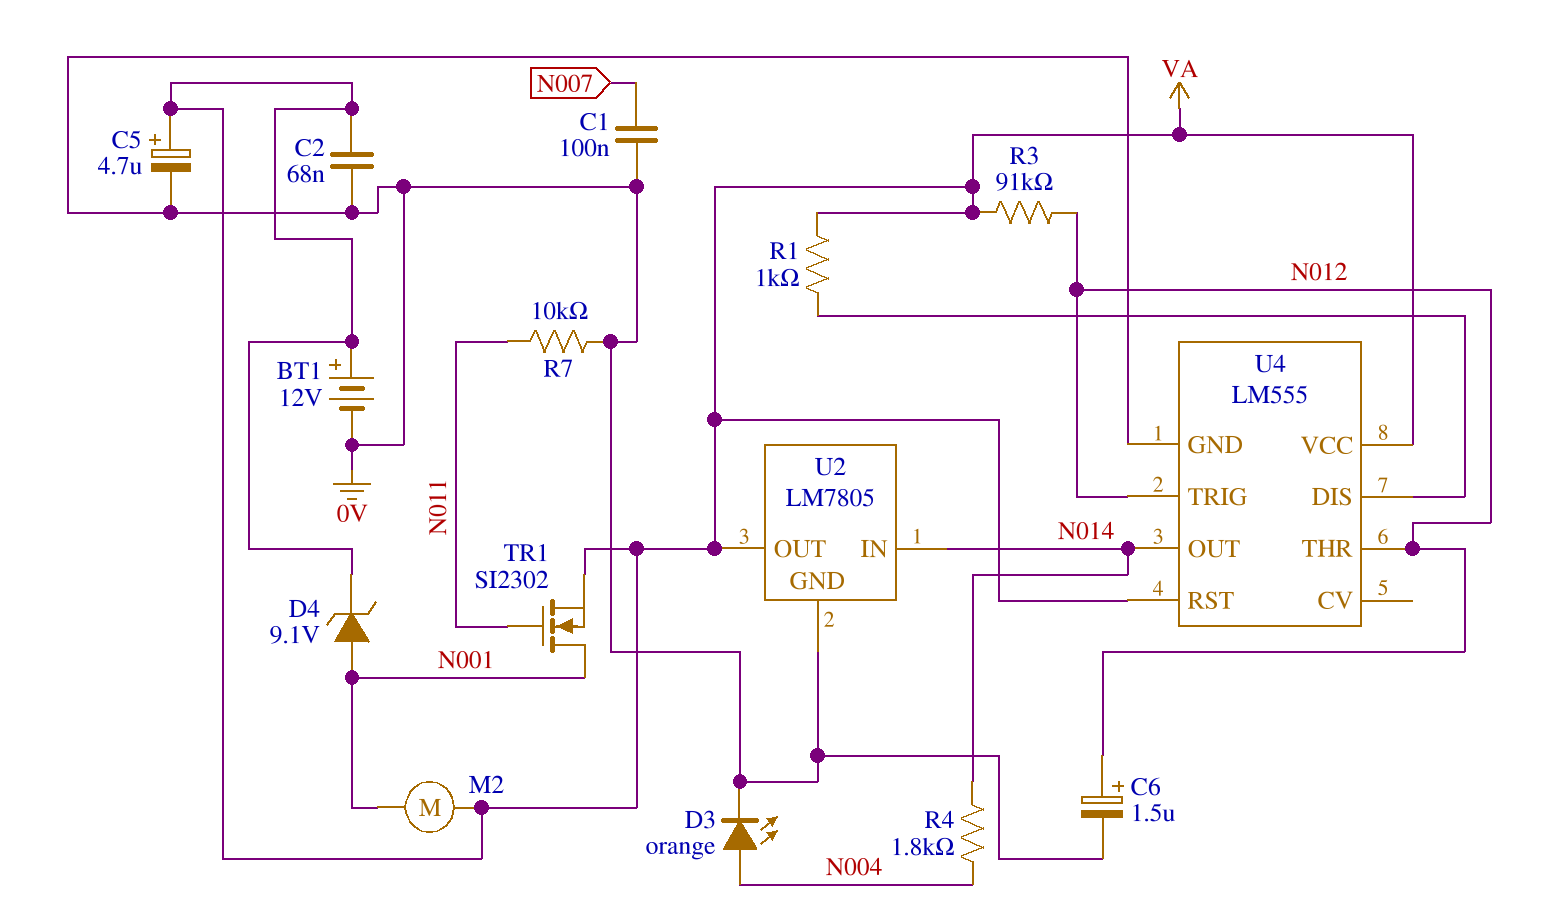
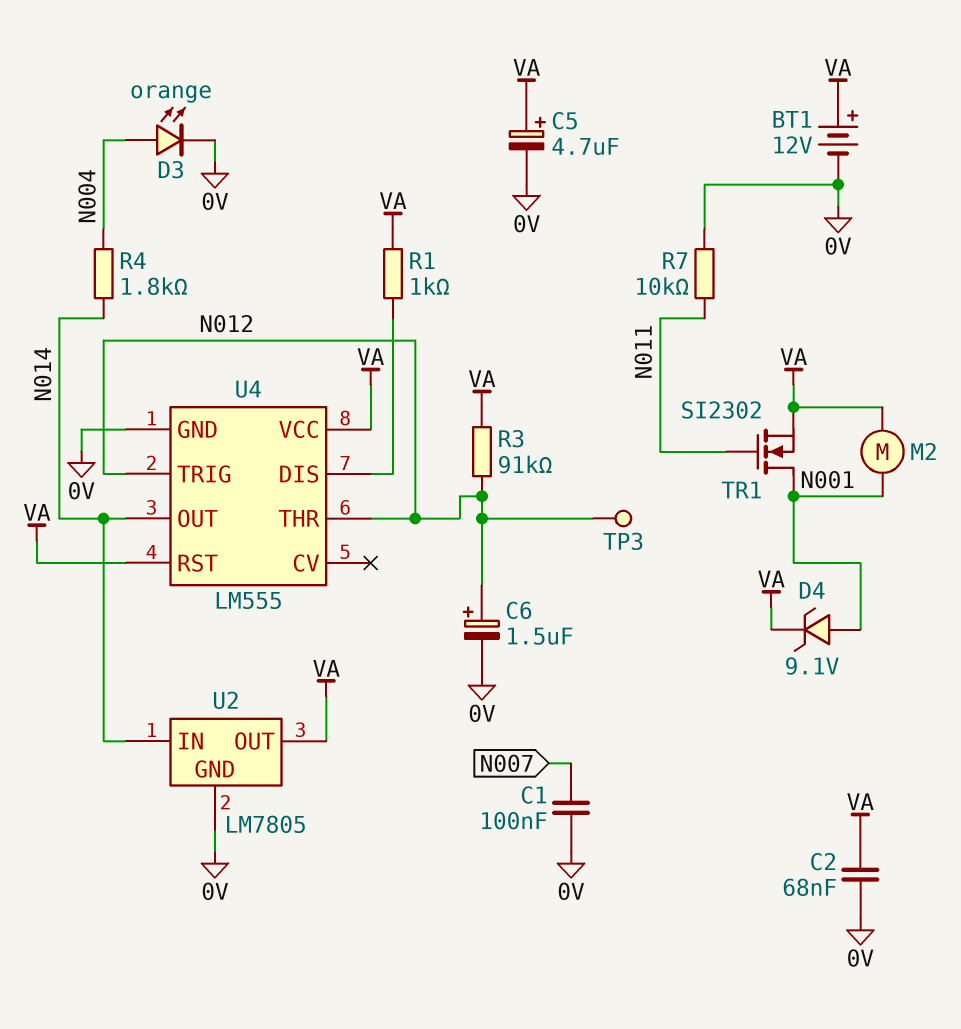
TP3: none -> test point (N012)

